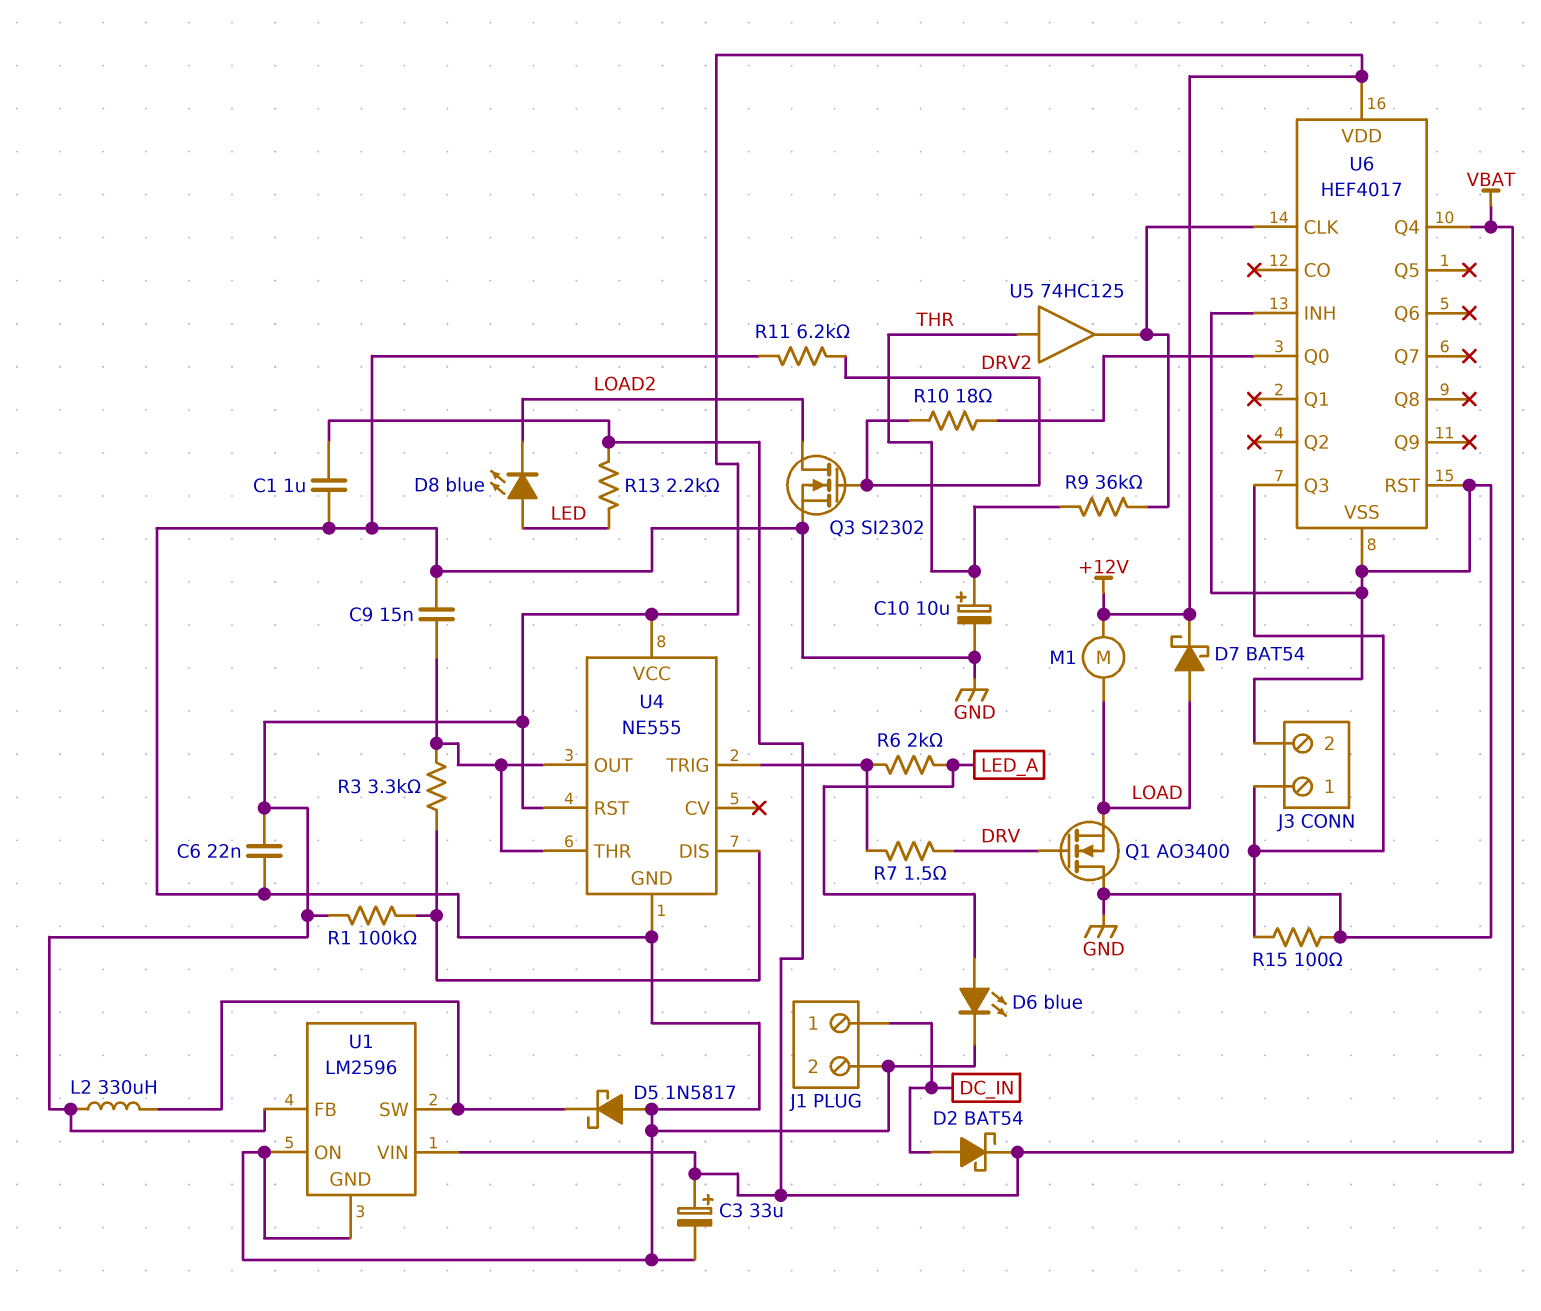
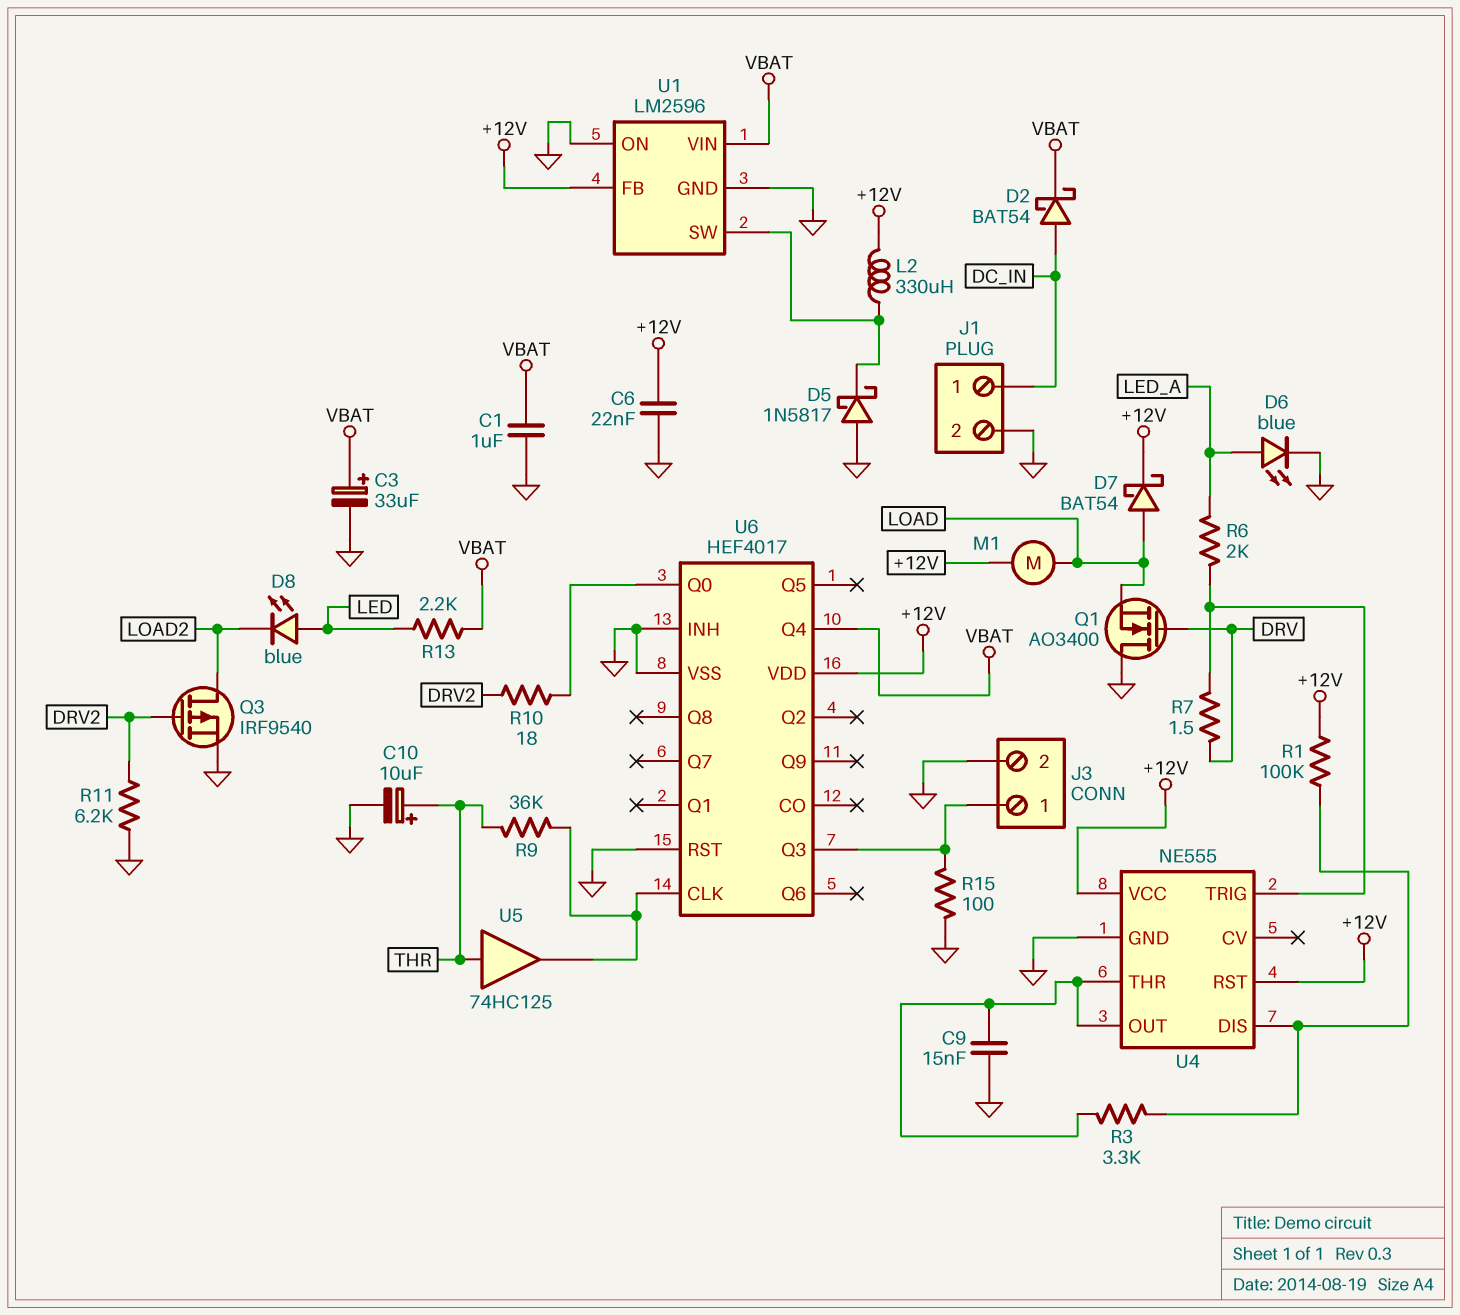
Q3: NMOS SI2302 (G DRV2, D LOAD2, S GND) -> PMOS IRF9540 (G DRV2, D LOAD2, S GND)

